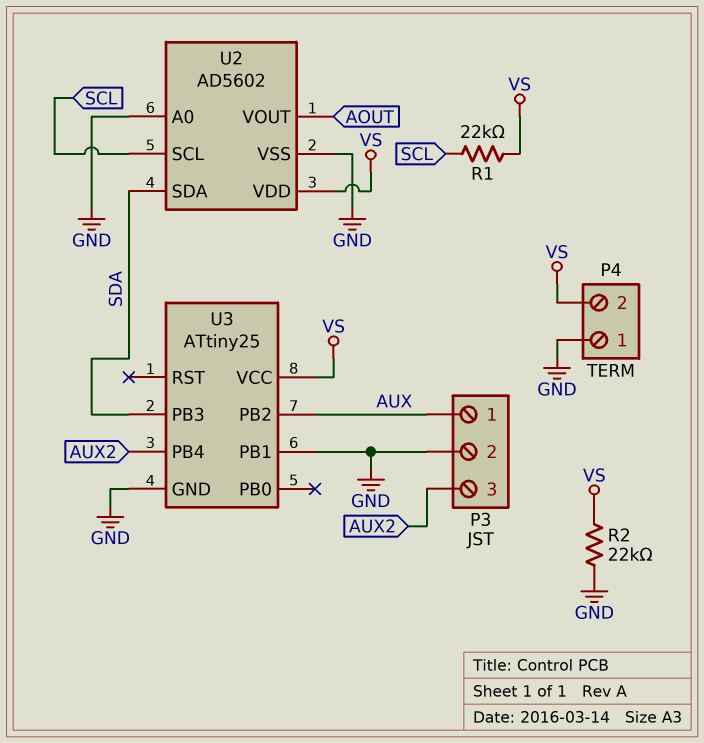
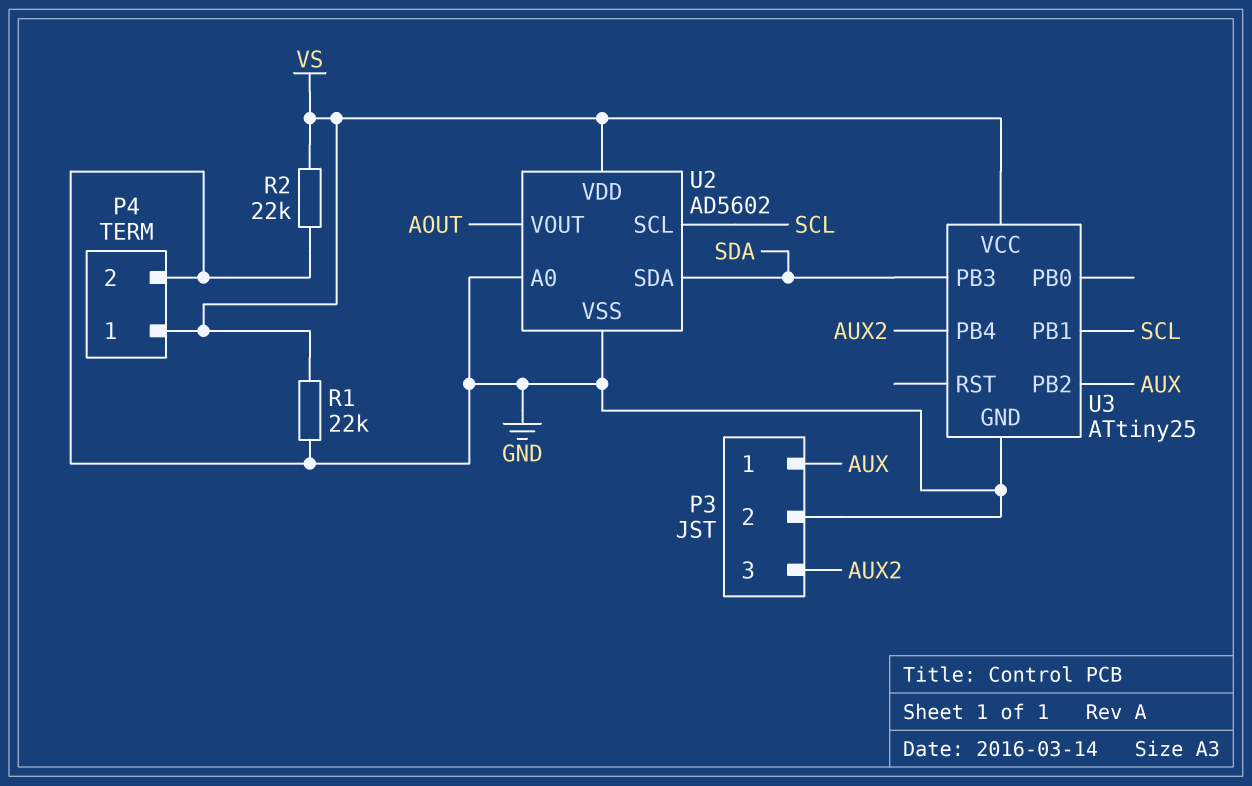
P4 pin 1: GND -> VS
P4 pin 2: VS -> GND
R1: 22k (SCL, VS) -> 22k (GND, VS)
U3 pin PB1: GND -> SCL

